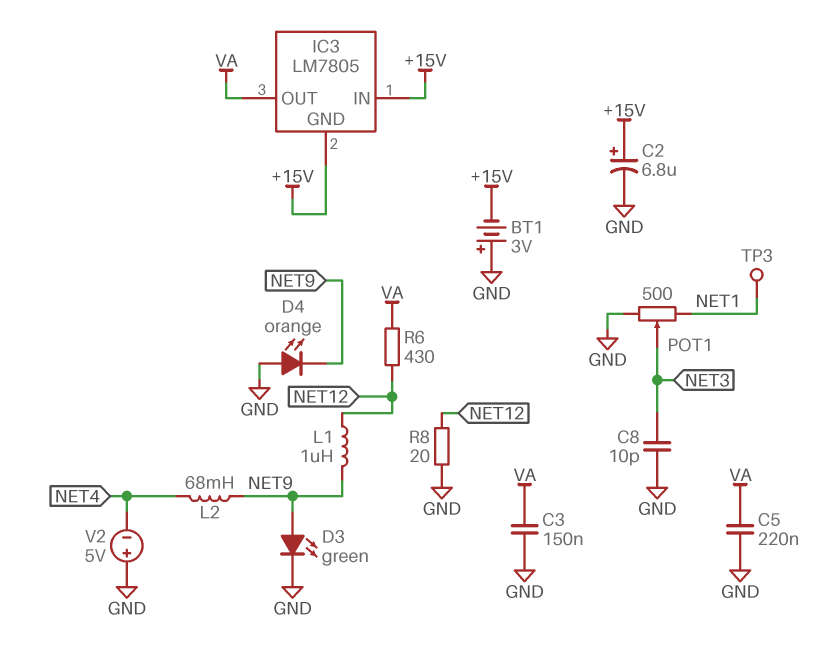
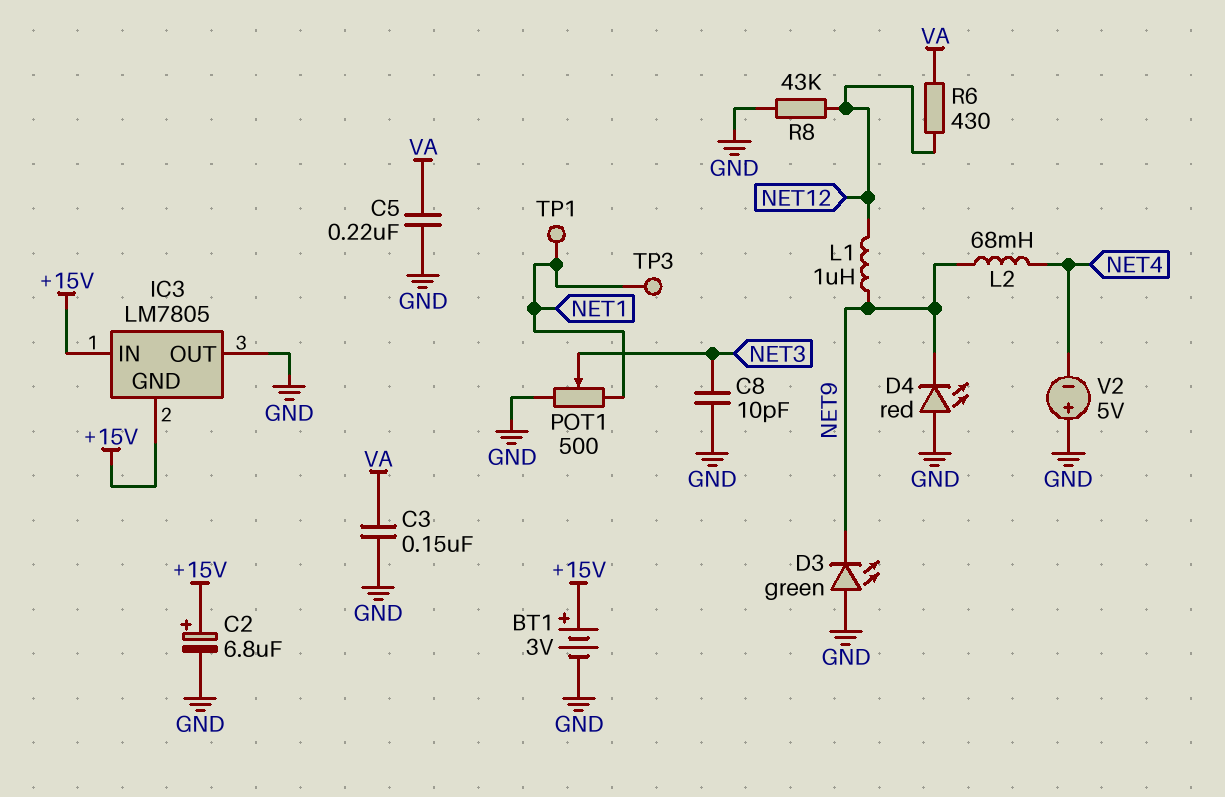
BT1: 3V (plus GND, minus +15V) -> 3V (plus +15V, minus GND)
D3: LED green (A NET9, K GND) -> LED green (A GND, K NET9)
D4: LED orange (A GND, K NET9) -> LED red (A GND, K NET9)
IC3 pin OUT: VA -> GND
R8: 20 (GND, NET12) -> 43k (GND, NET12)
TP1: none -> test point (NET1)

